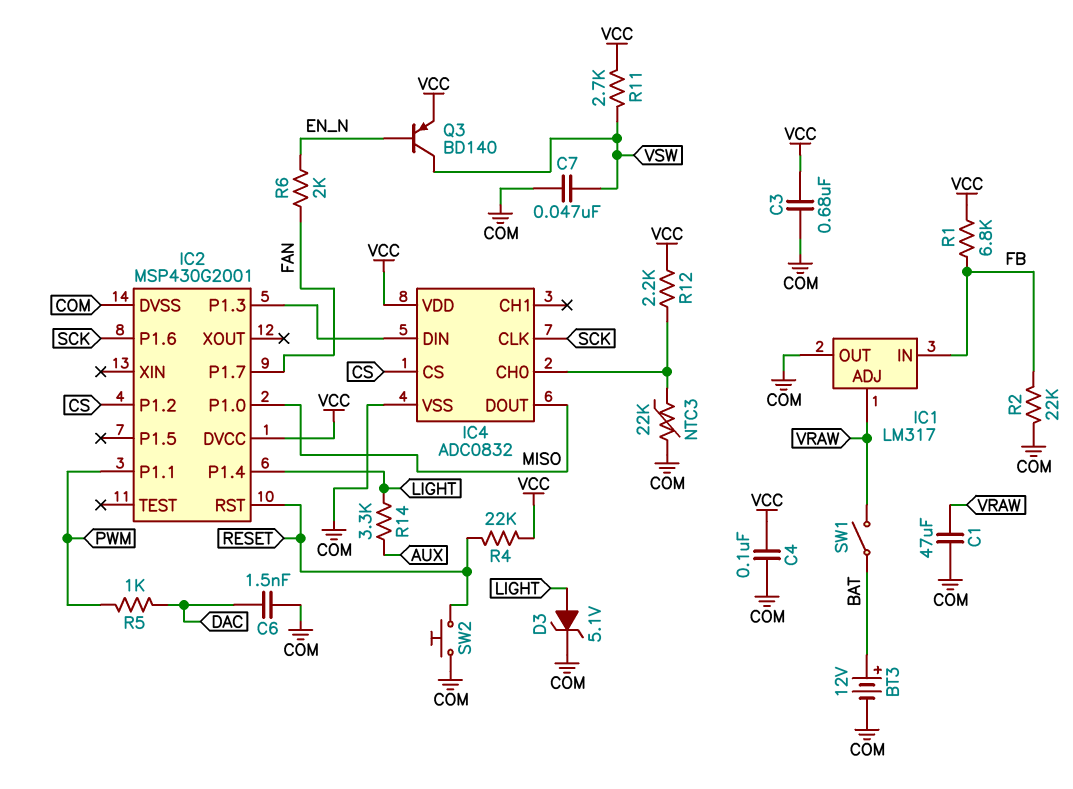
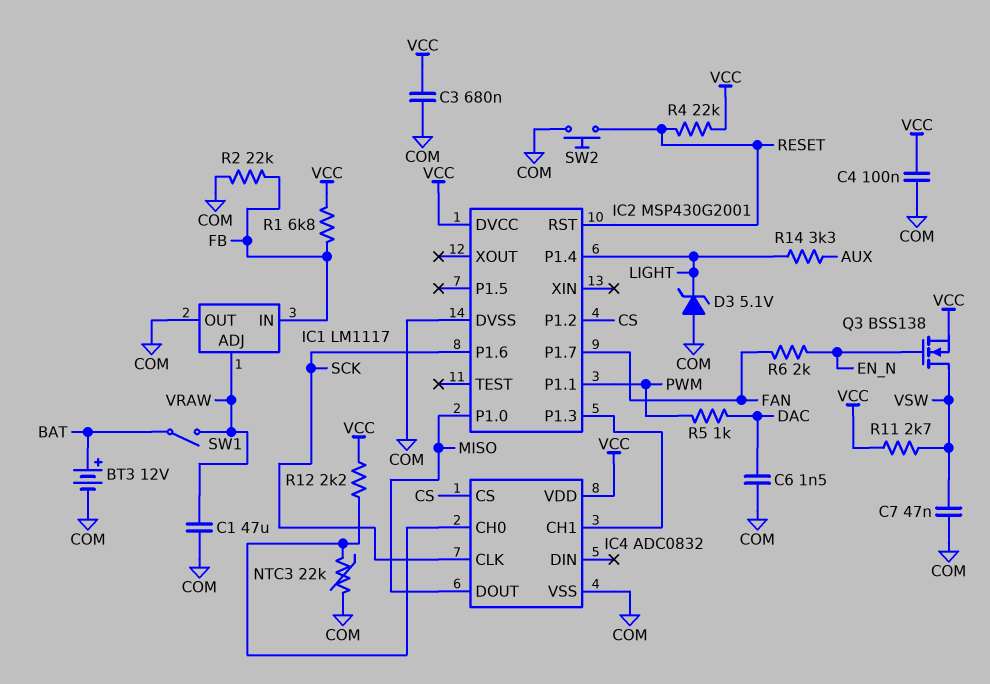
D3: zener 5.1V (A LIGHT, K COM) -> zener 5.1V (A COM, K LIGHT)
IC1: LM317 -> LM1117
IC4 pin CH1: none -> IC2/P1.3
IC4 pin DIN: IC2/P1.3 -> none
Q3: PNP BD140 (B EN_N, C VSW, E VCC) -> NMOS BSS138 (G EN_N, D VSW, S VCC)

